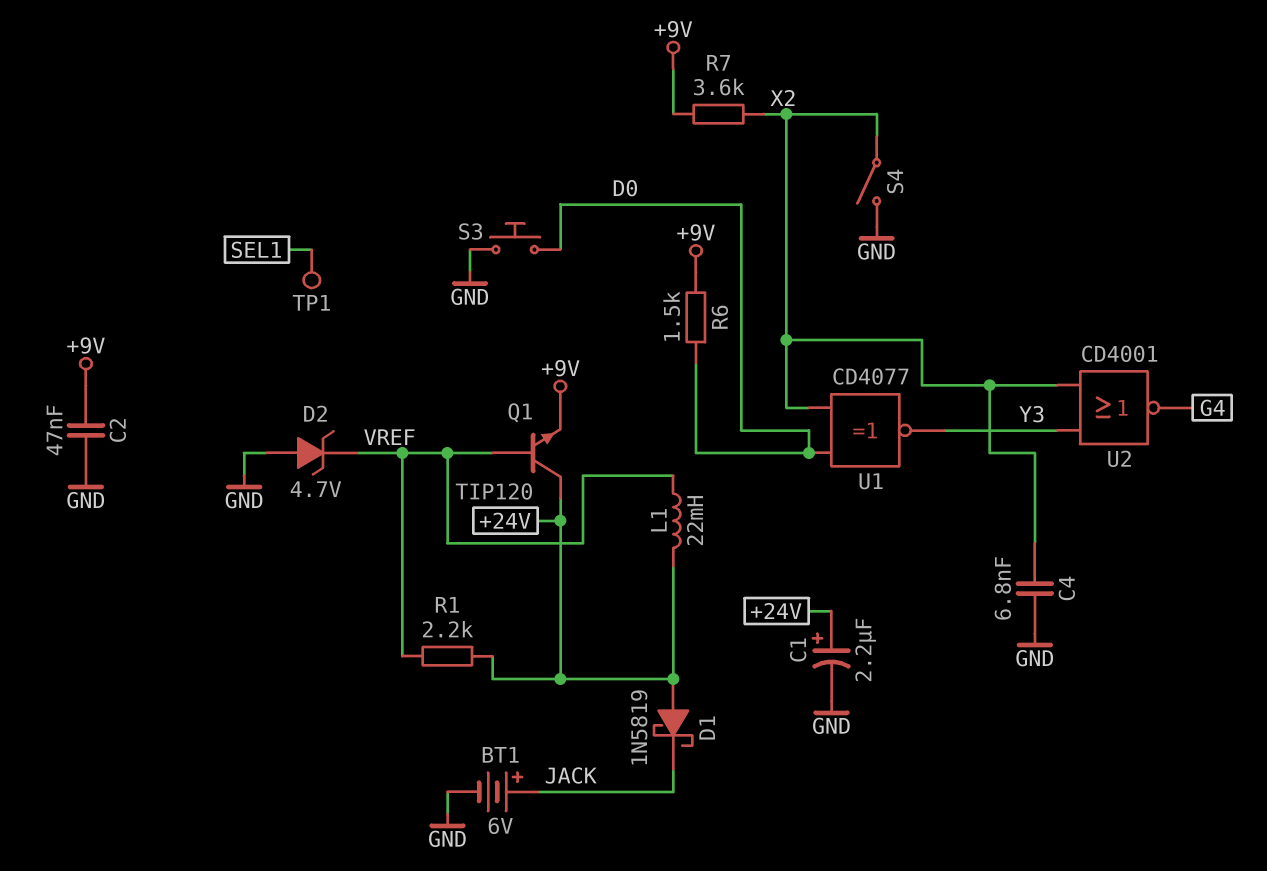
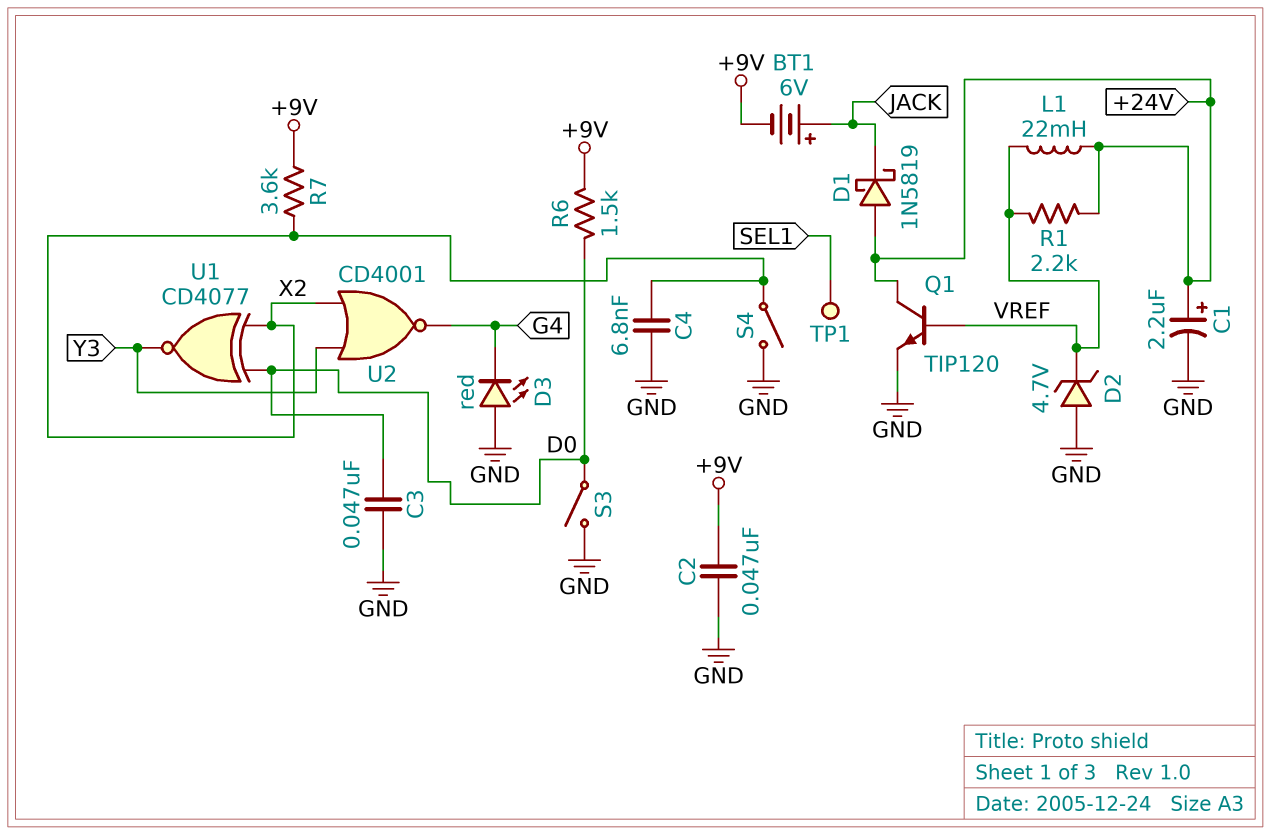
BT1: 6V (plus JACK, minus GND) -> 6V (plus JACK, minus +9V)
C3: none -> 47nF (D0, GND)
D3: none -> LED red (A GND, K G4)
Q1: NPN TIP120 (B VREF, C +24V, E +9V) -> NPN TIP120 (B VREF, C +24V, E GND)
S3: button (D0, GND) -> switch (D0, GND)

